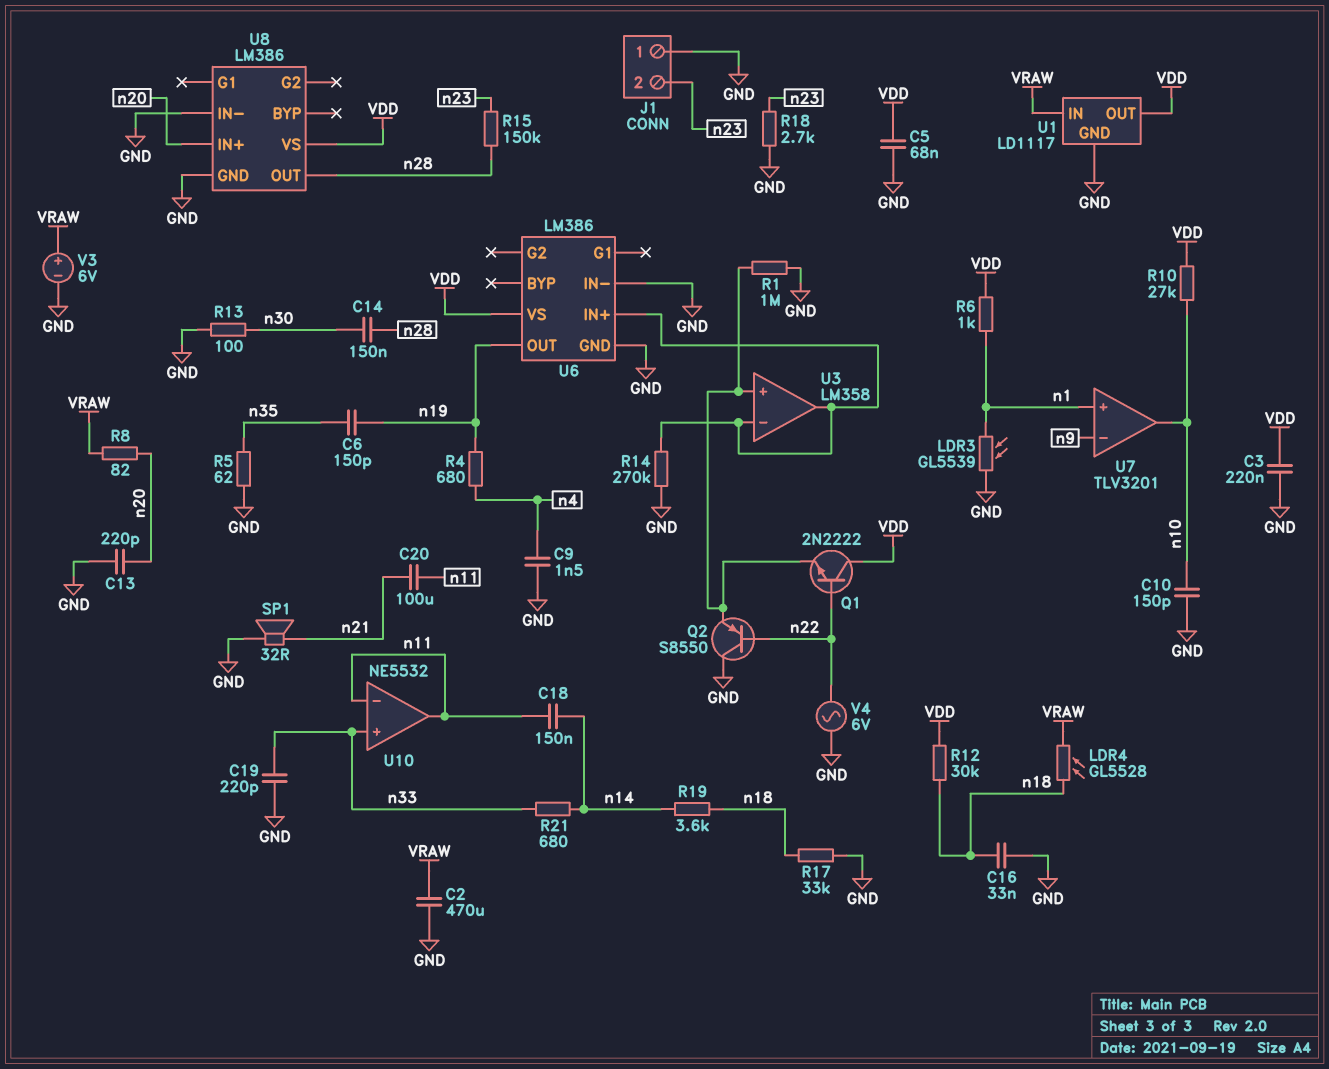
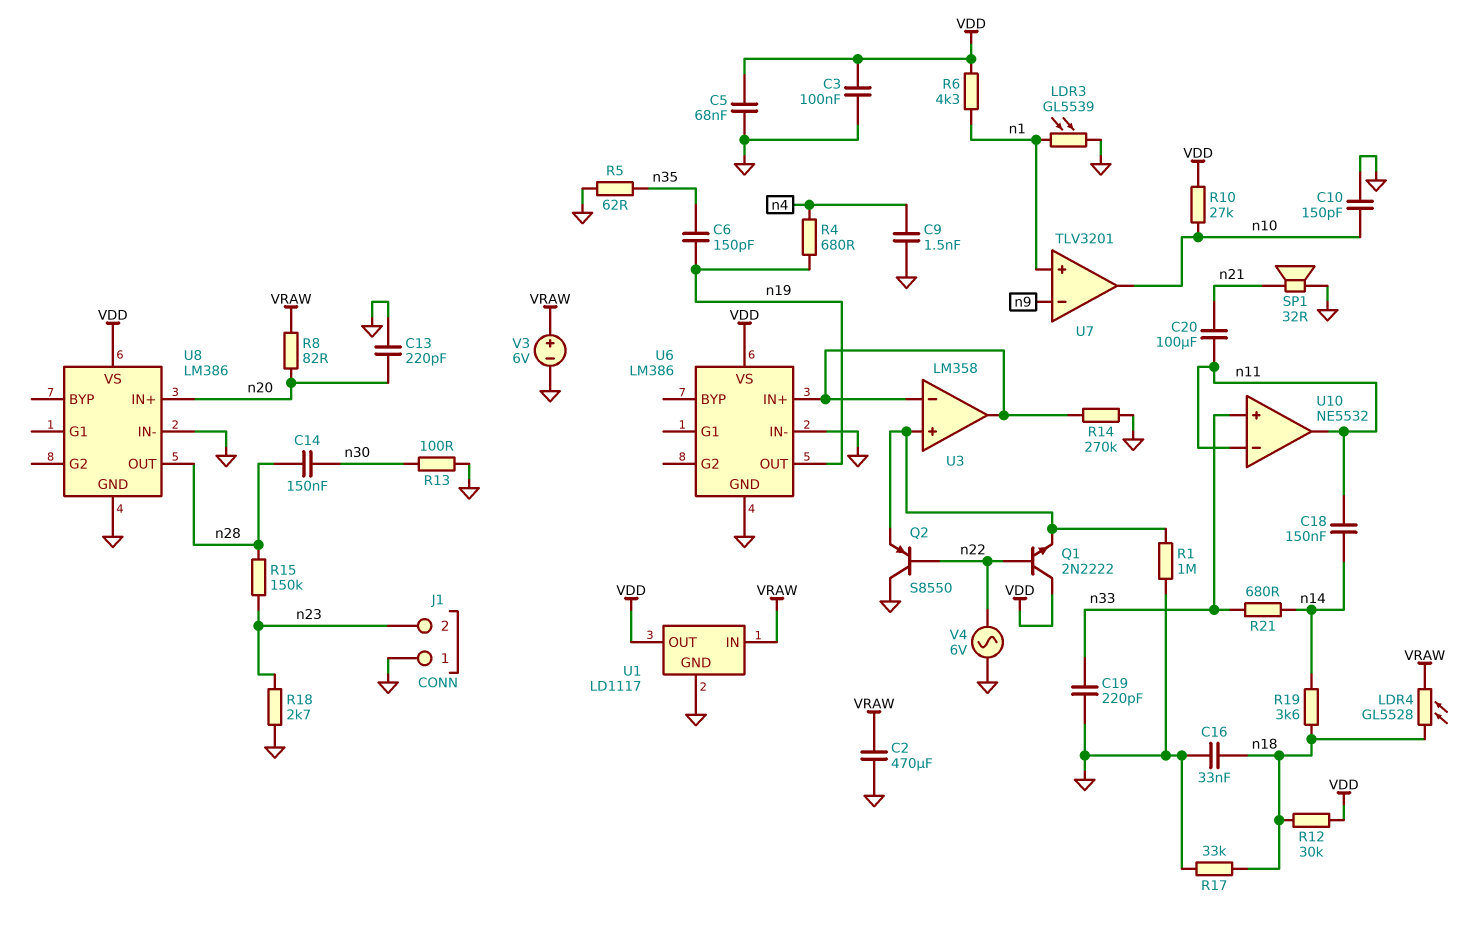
C3: 220nF (GND, VDD) -> 100nF (GND, VDD)
R6: 1k (VDD, n1) -> 4.3k (VDD, n1)

